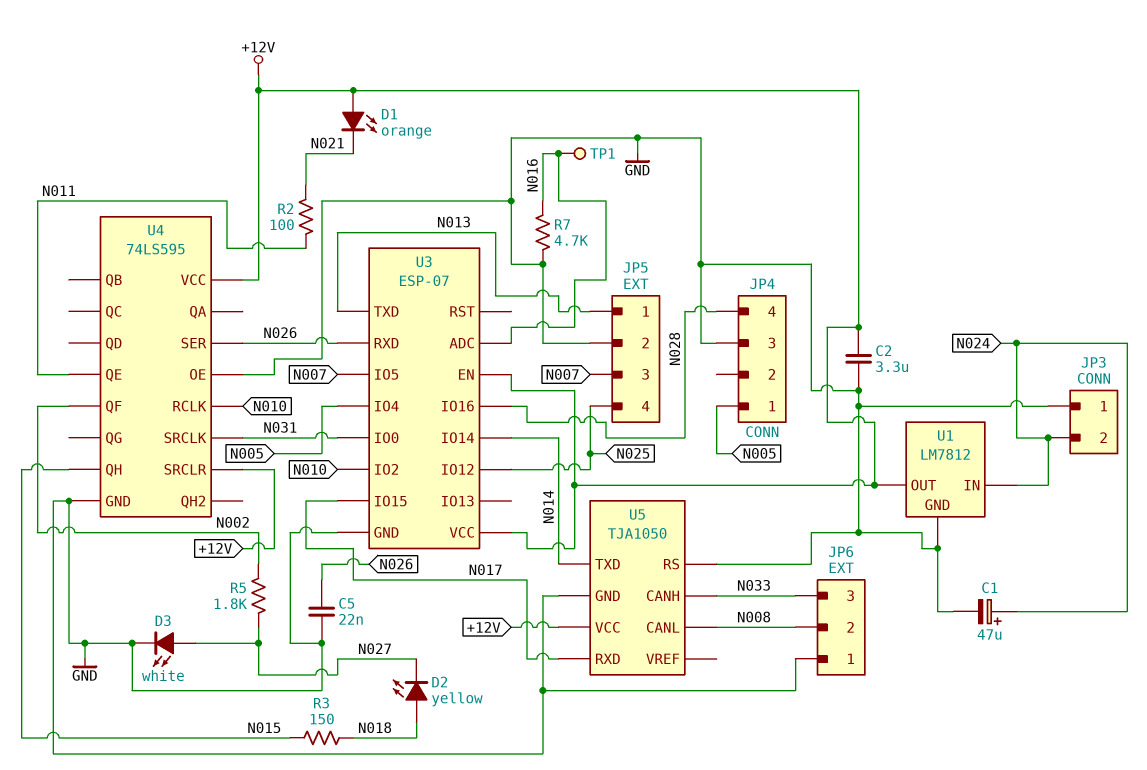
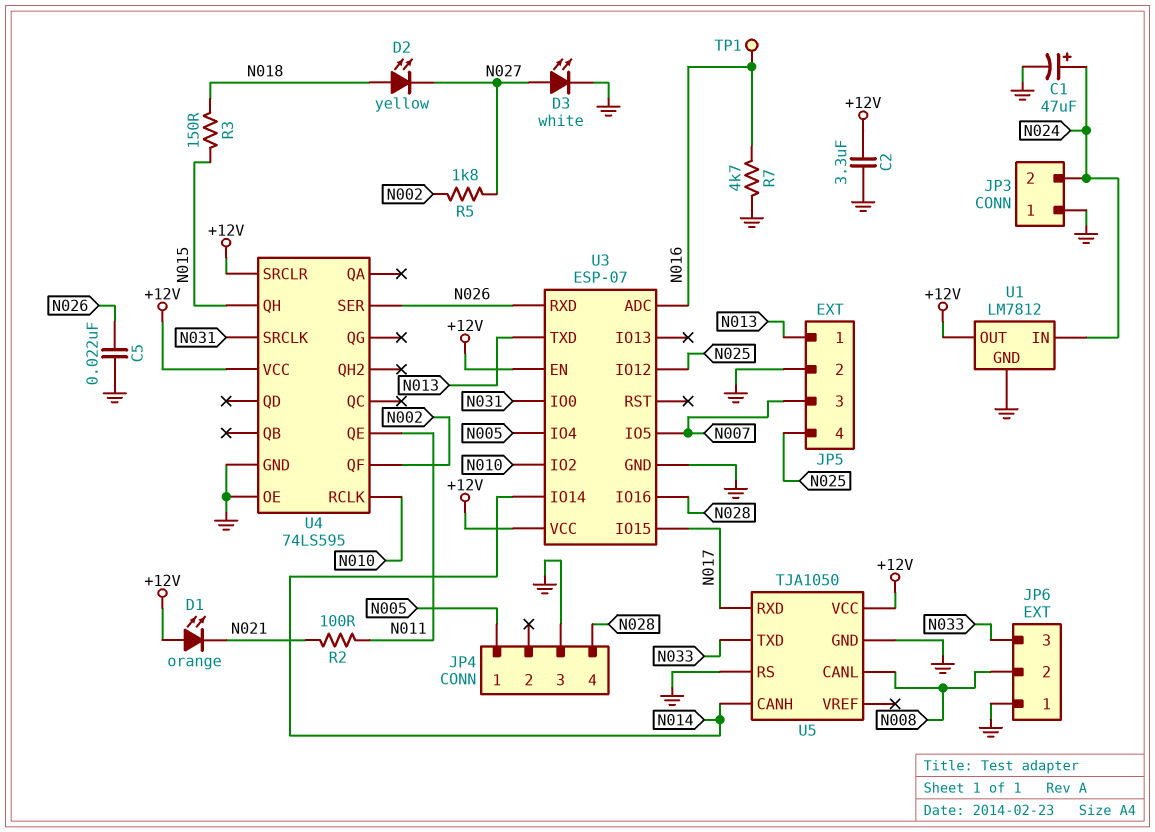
U5 pin CANH: N033 -> N014
U5 pin TXD: N014 -> N033

